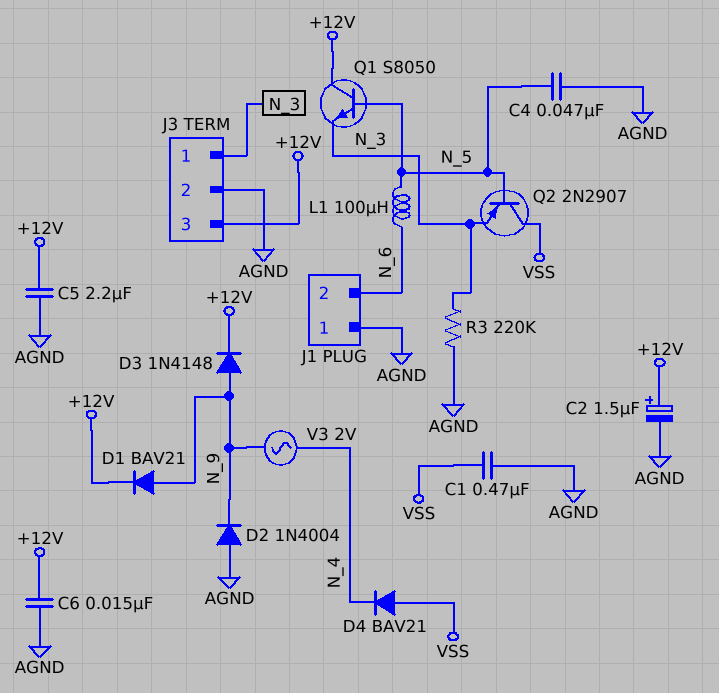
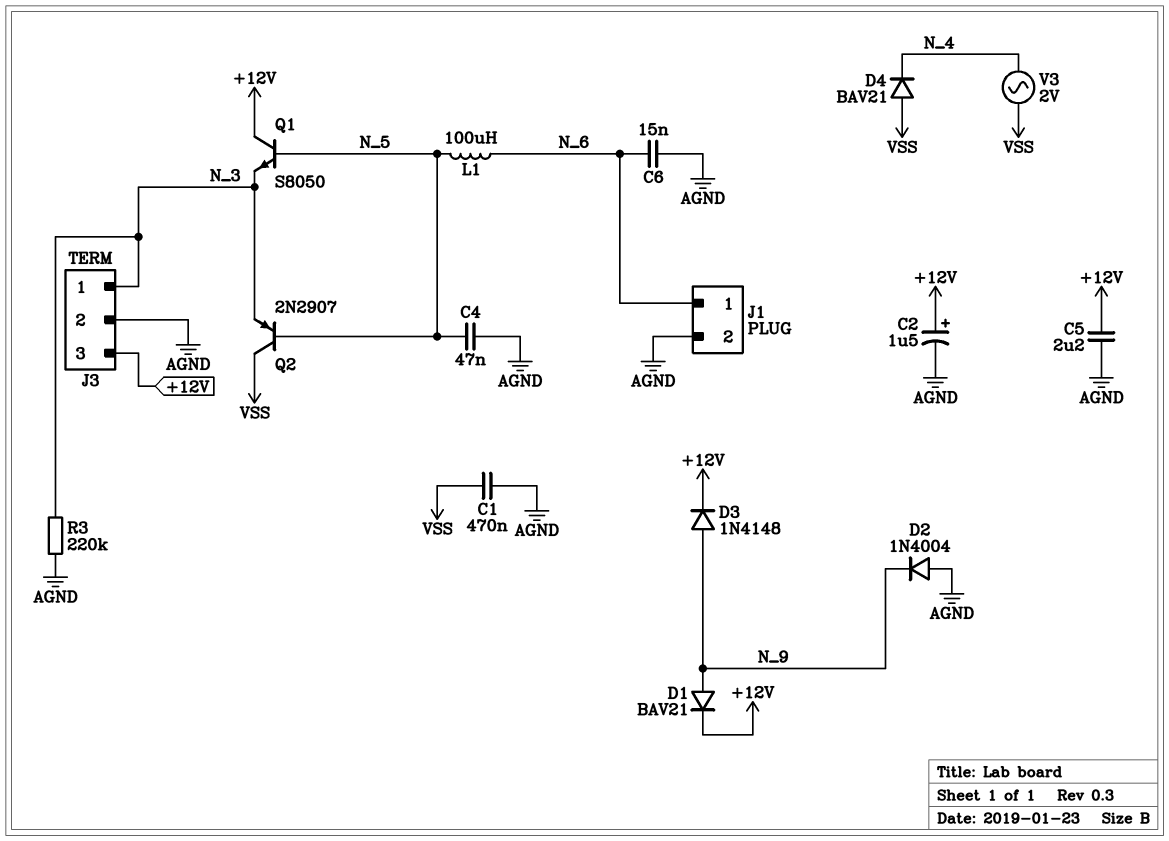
C6: 15nF (+12V, AGND) -> 15nF (AGND, N_6)
J1 pin 1: AGND -> N_6
J1 pin 2: N_6 -> AGND
V3: AC 2V (N_4, N_9) -> AC 2V (N_4, VSS)

